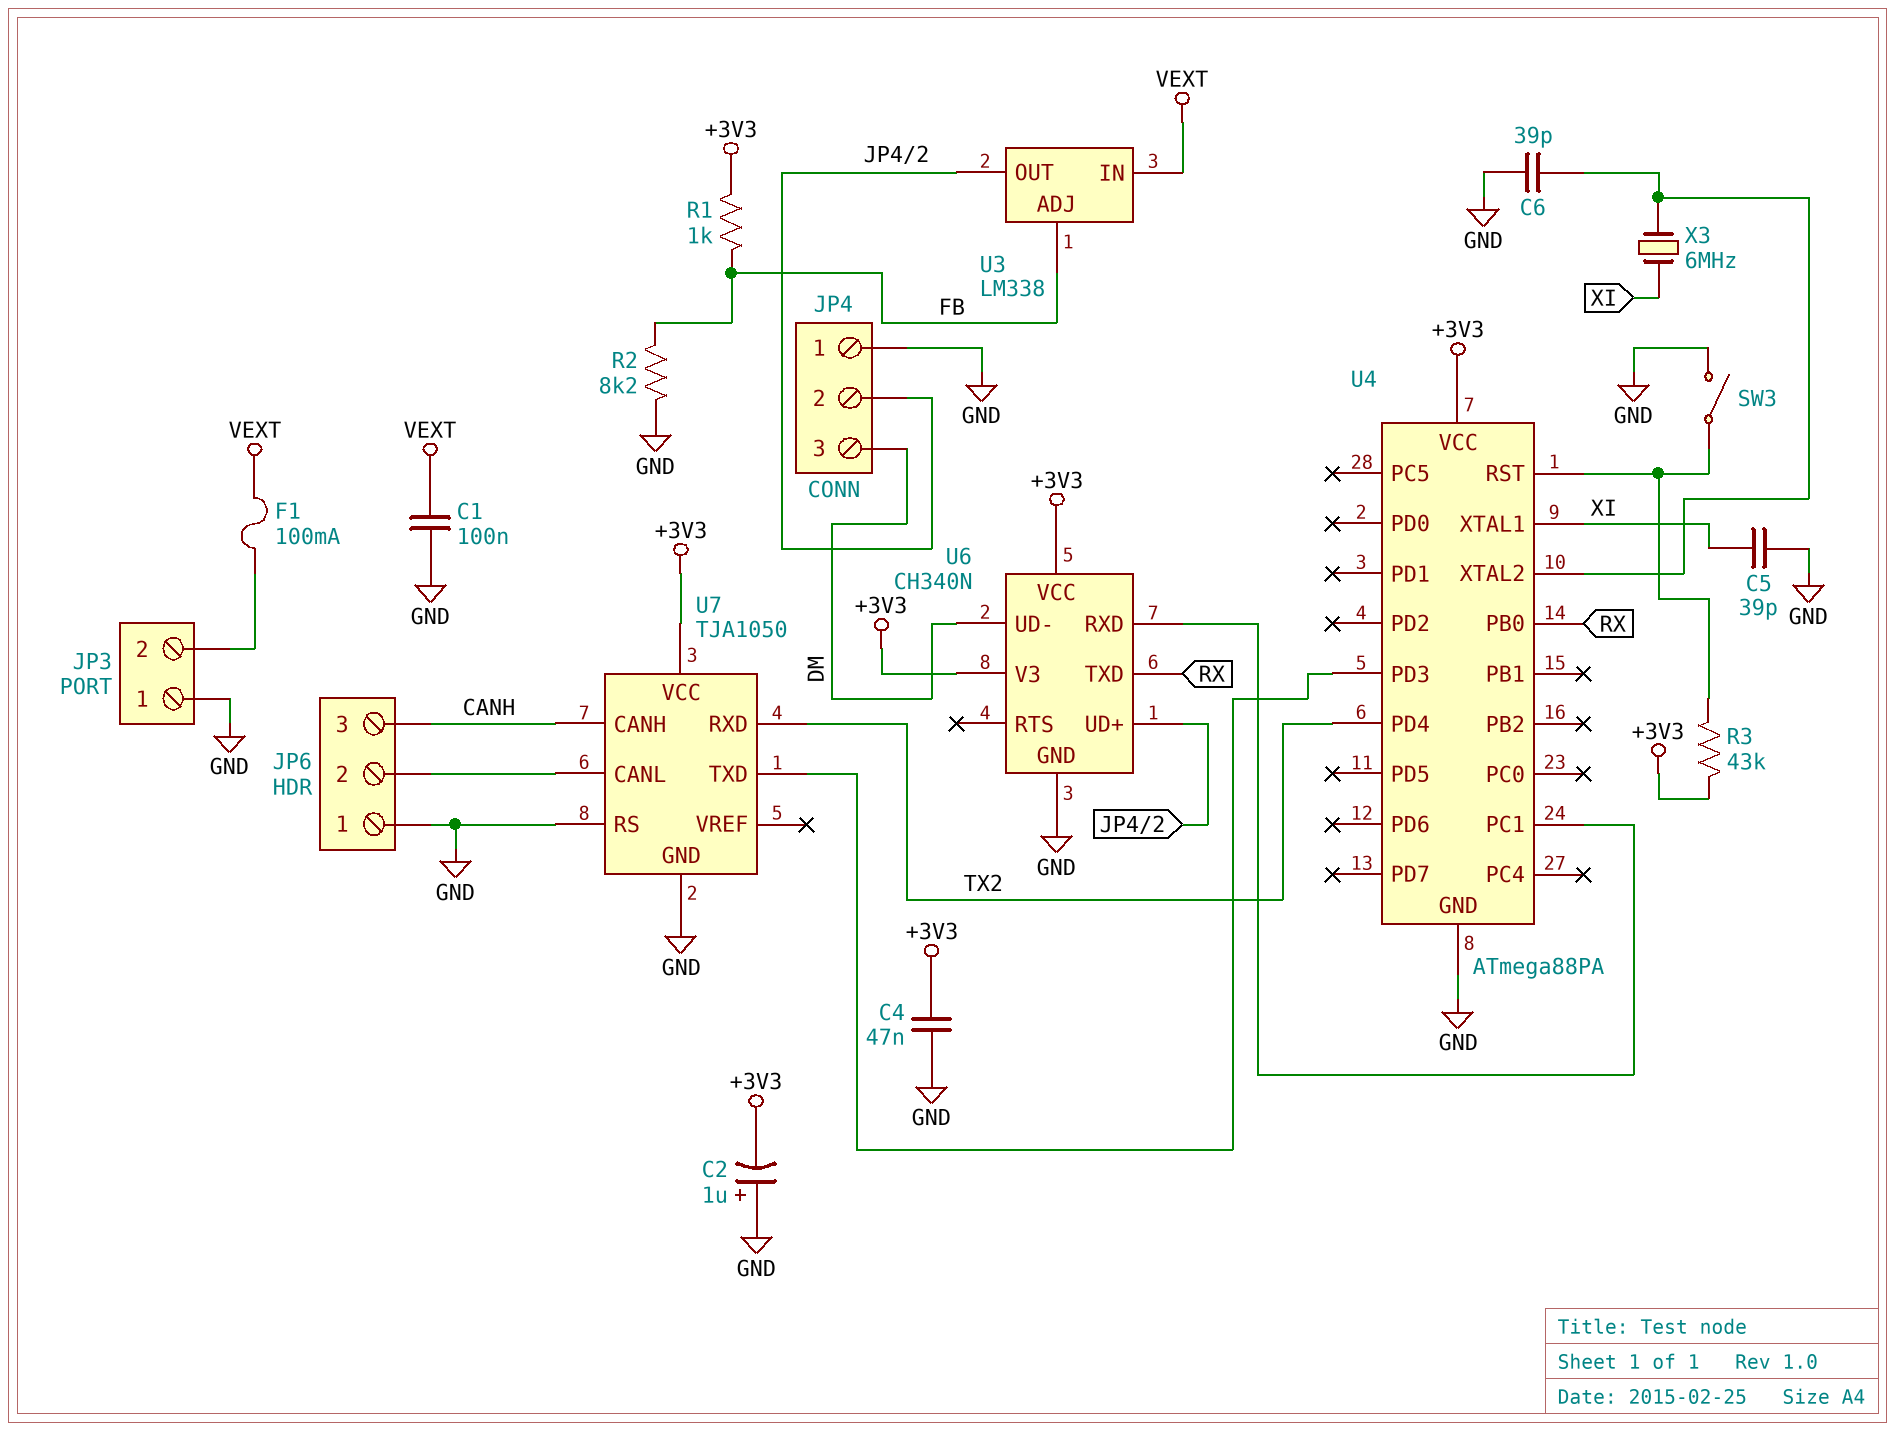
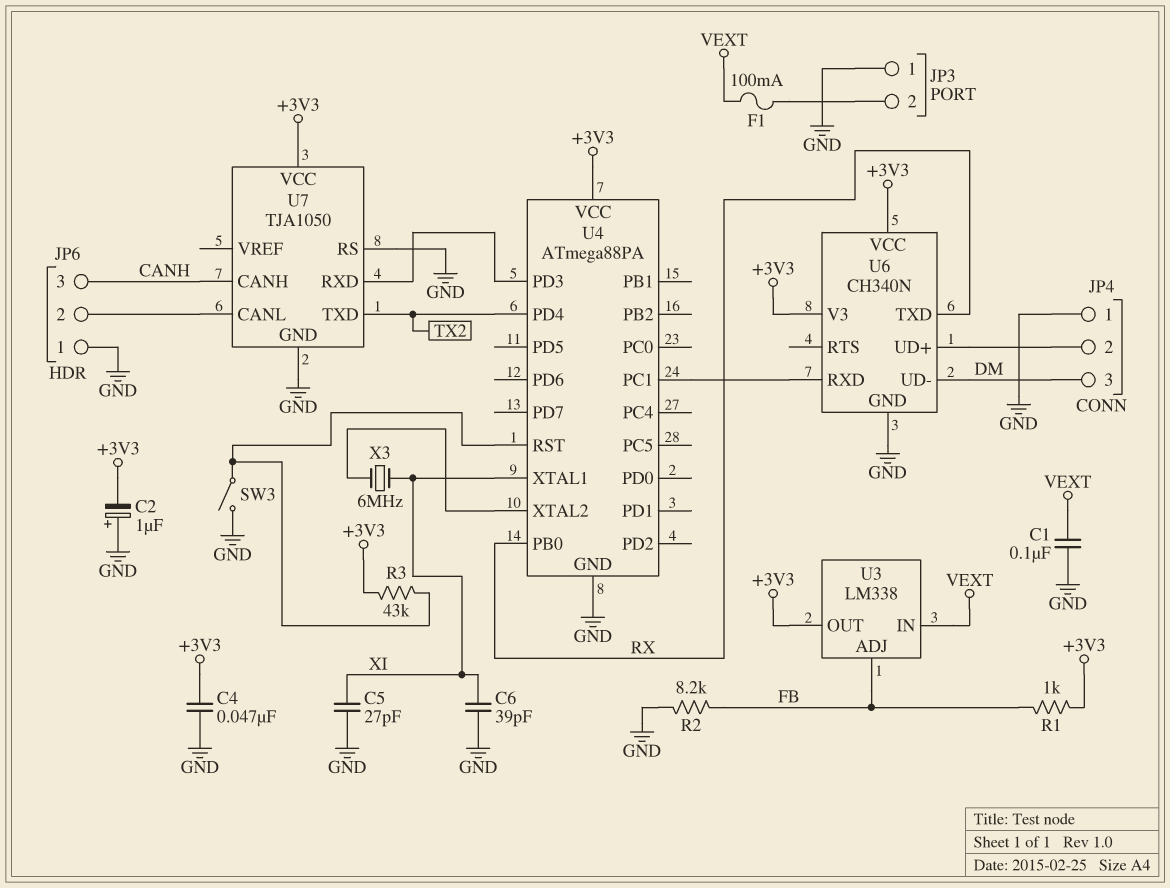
C5: 39pF (GND, XI) -> 27pF (GND, XI)
C6: 39pF (GND, U4/XTAL2) -> 39pF (GND, XI)
U3 pin OUT: JP4/2 -> +3V3
U7 pin RXD: TX2 -> U4/PD3
U7 pin TXD: U4/PD3 -> TX2

